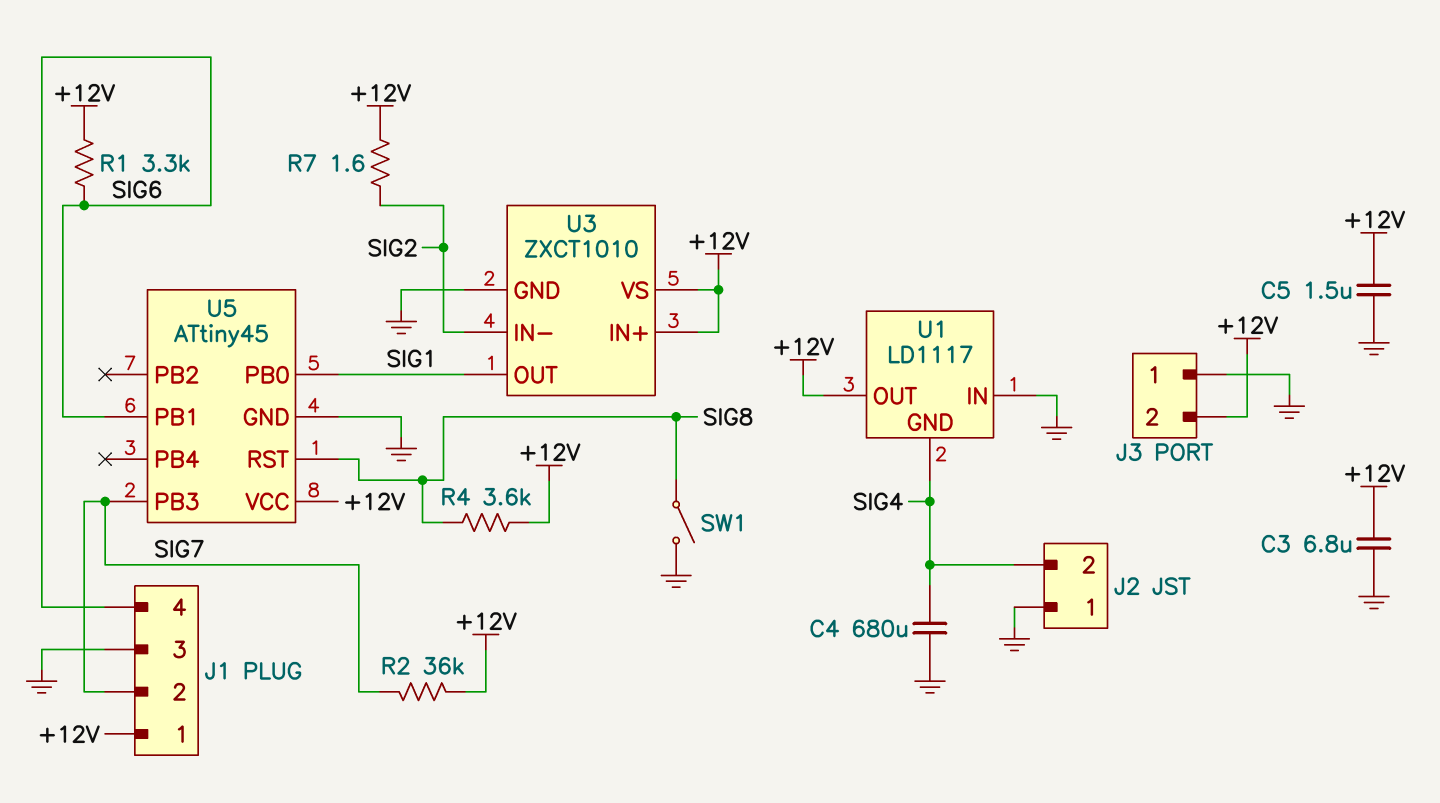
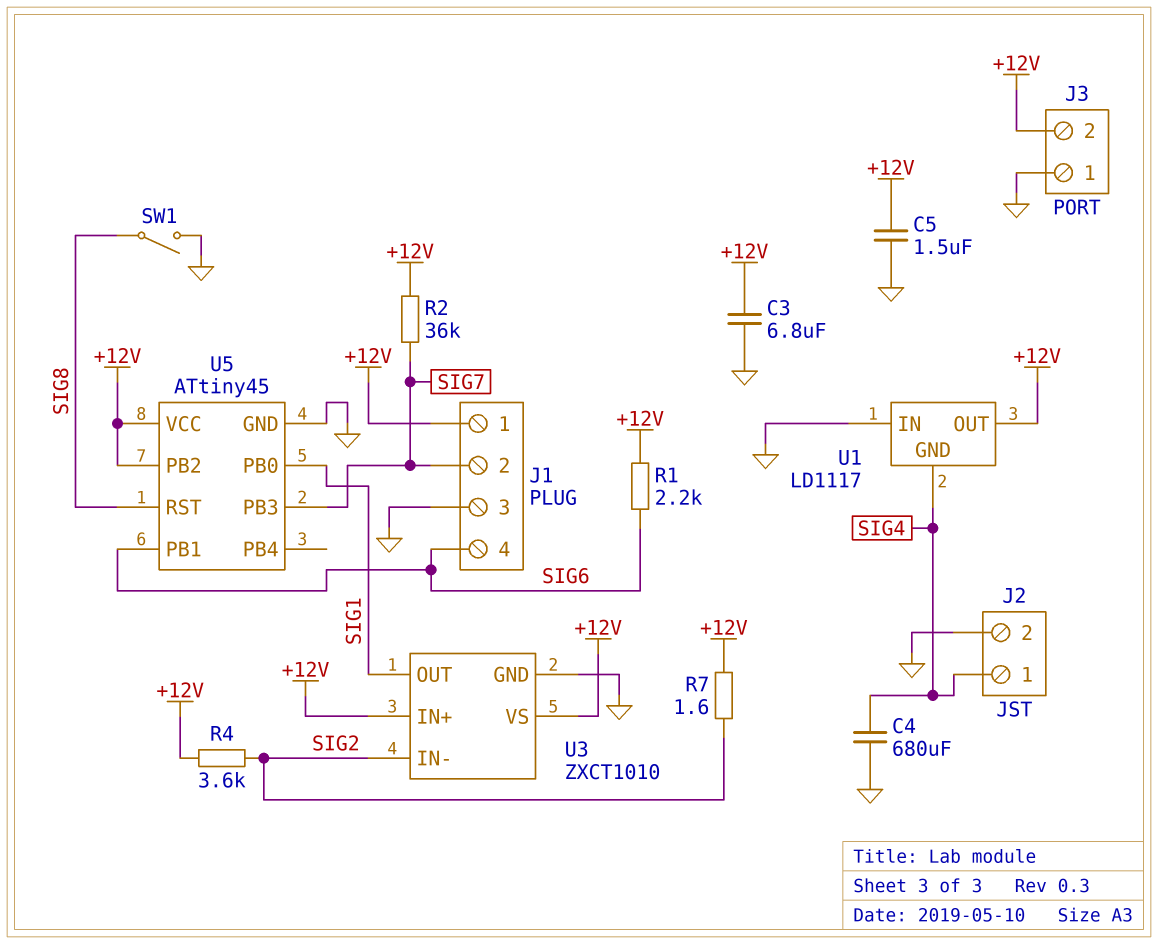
J2 pin 1: GND -> SIG4
J2 pin 2: SIG4 -> GND
R1: 3.3k (+12V, SIG6) -> 2.2k (+12V, SIG6)
R4: 3.6k (+12V, SIG8) -> 3.6k (+12V, SIG2)
U5 pin PB2: none -> +12V

